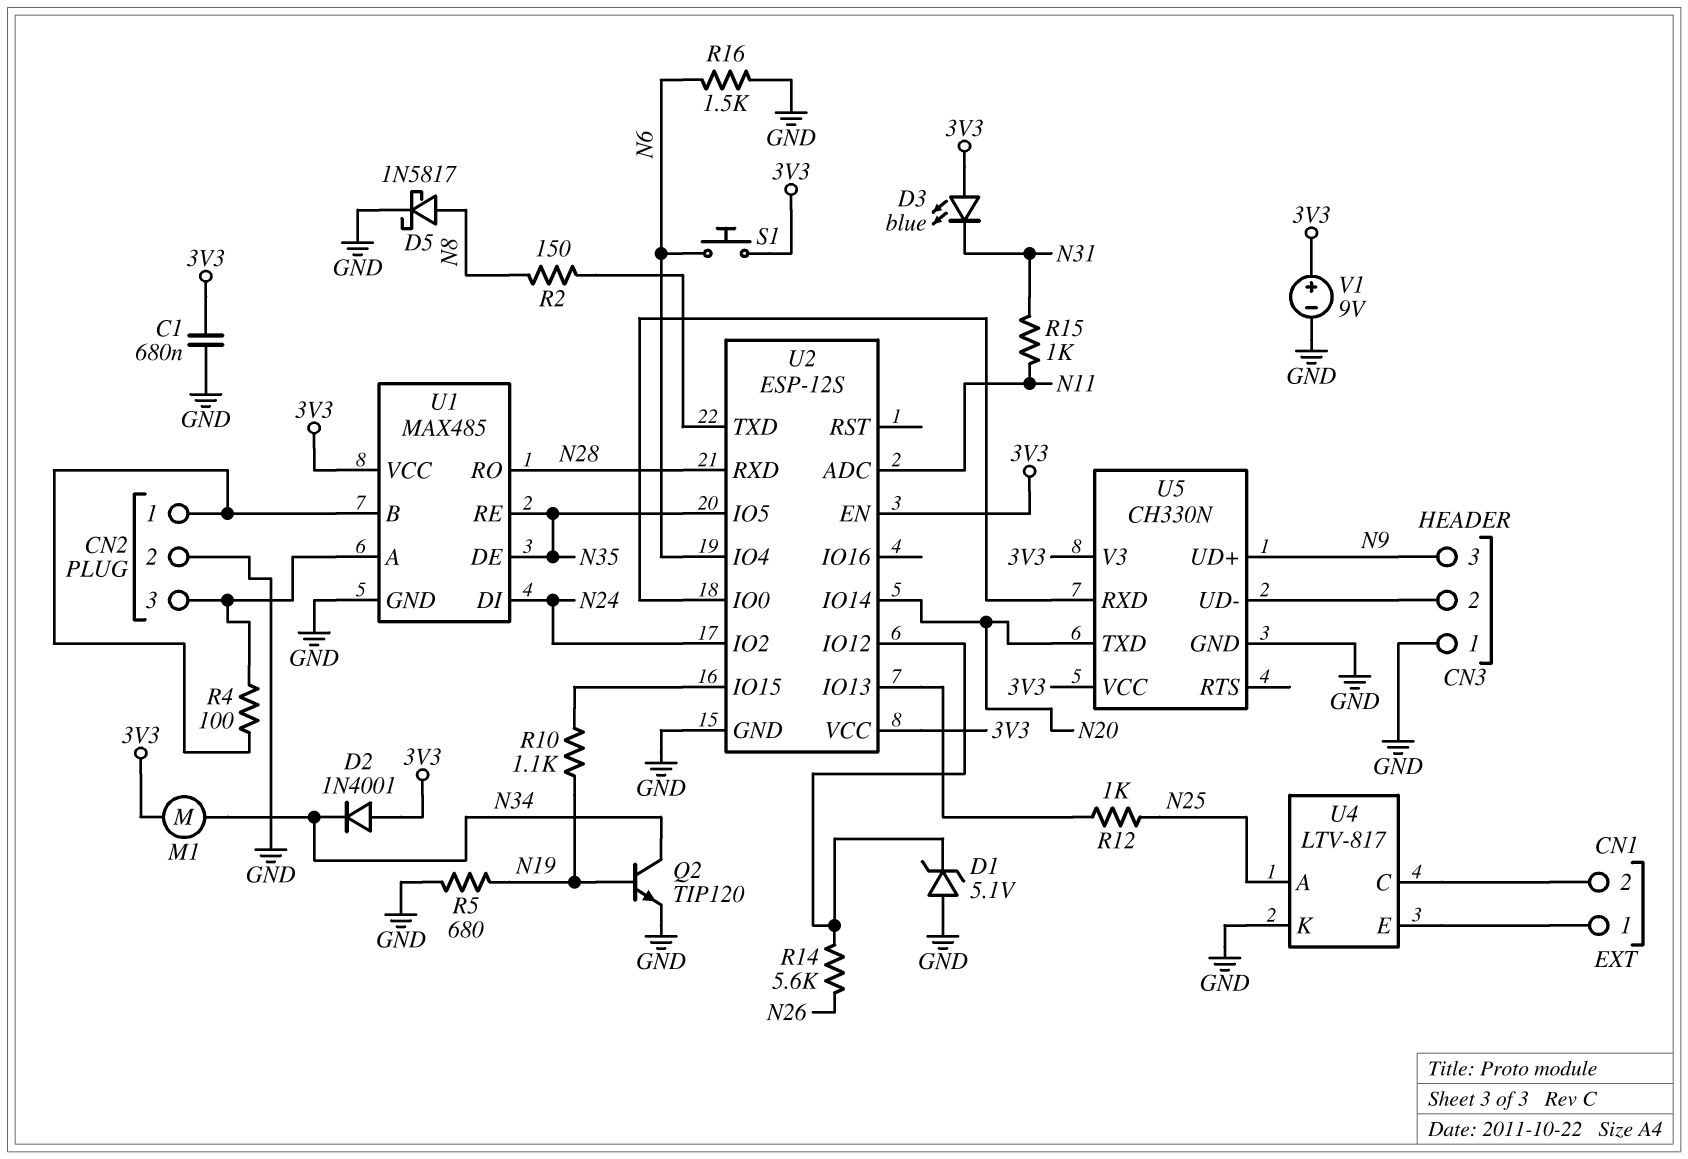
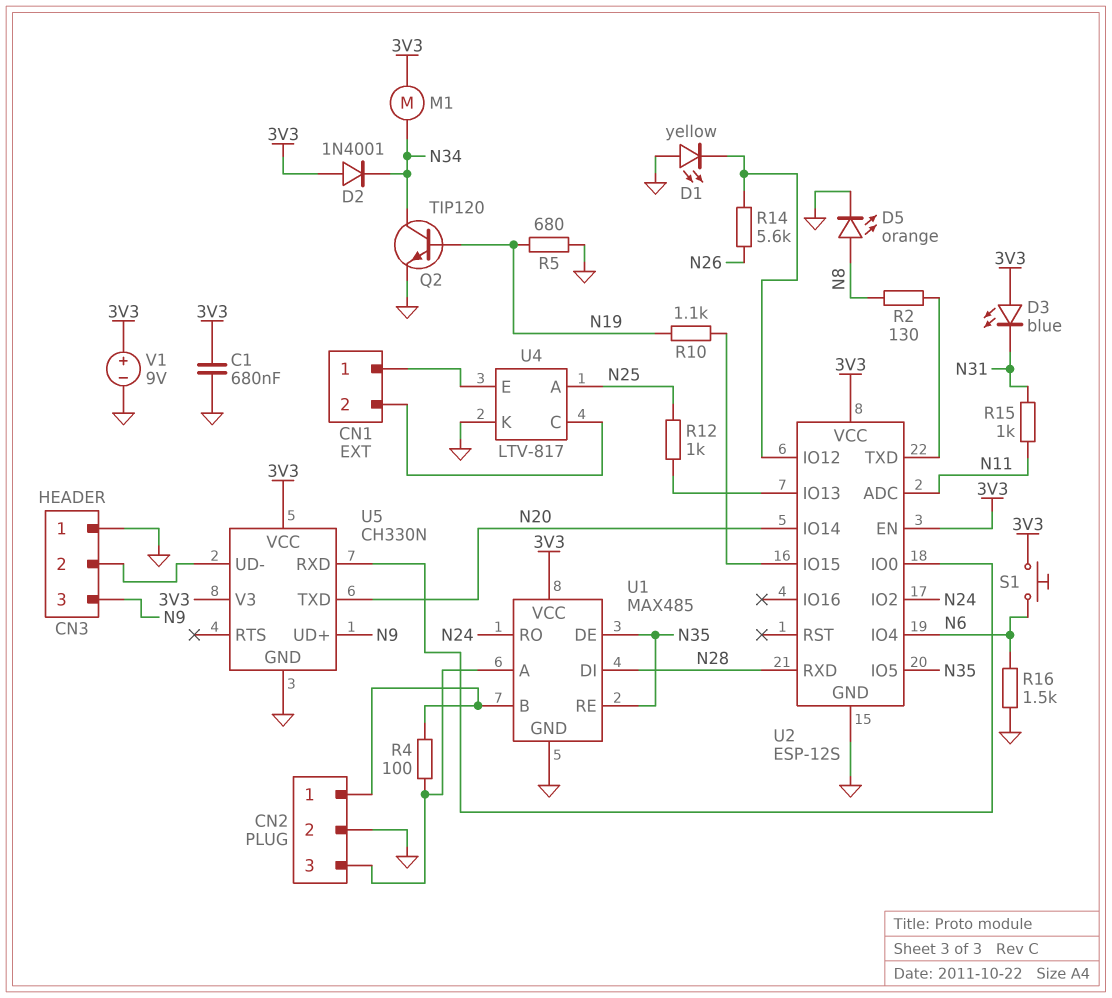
D1: zener 5.1V (A GND, K U2/IO12) -> LED yellow (A GND, K U2/IO12)
D5: schottky 1N5817 (A N8, K GND) -> LED orange (A N8, K GND)
R2: 150 (N8, U2/TXD) -> 130 (N8, U2/TXD)
U1 pin DI: N24 -> N28
U1 pin RO: N28 -> N24

